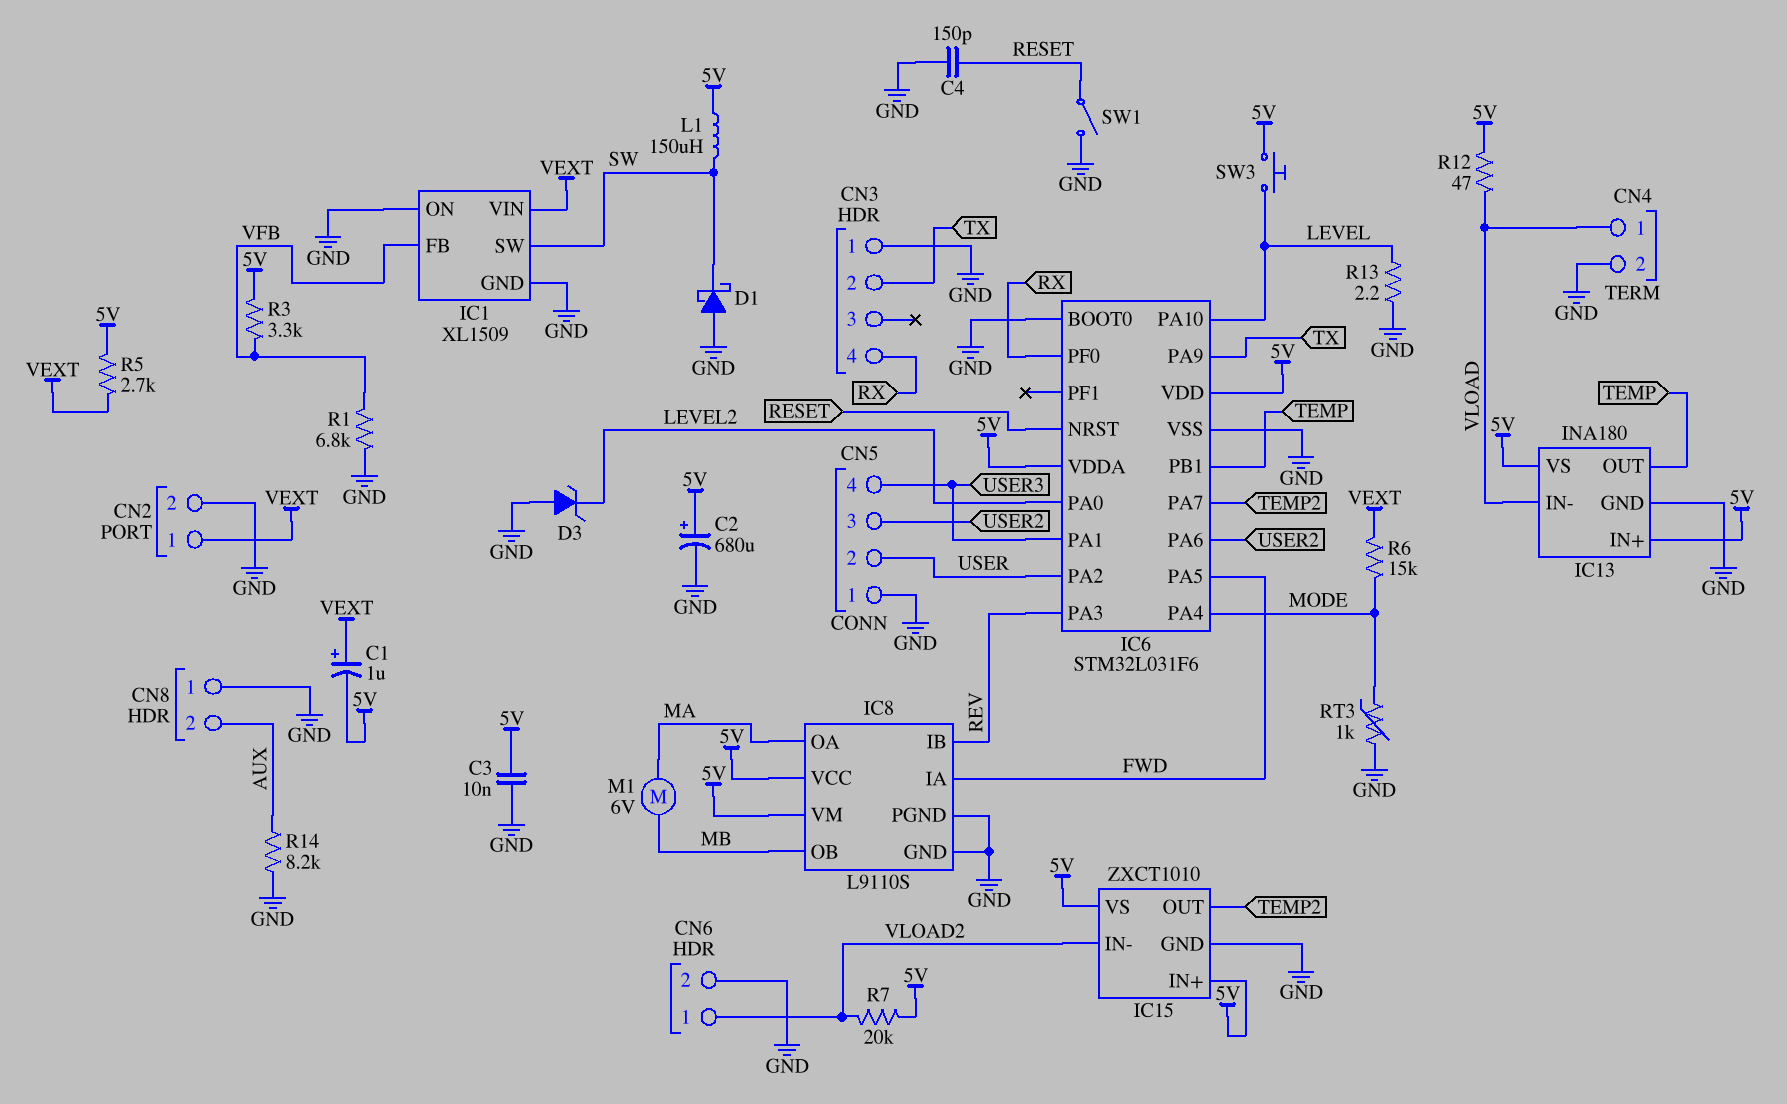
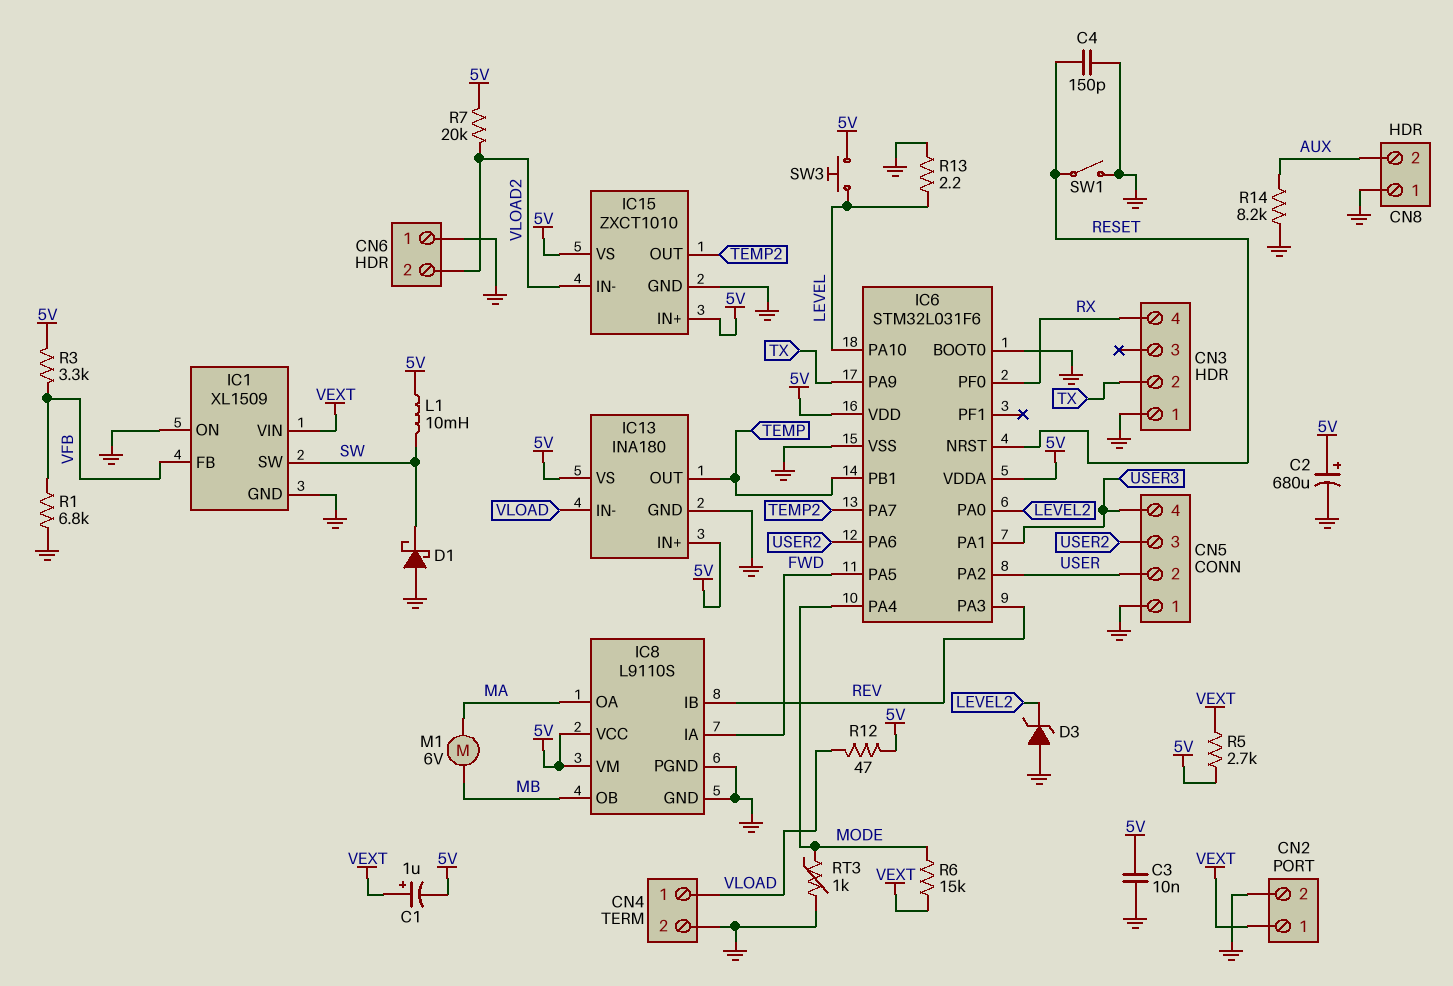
CN6 pin 1: VLOAD2 -> GND
CN6 pin 2: GND -> VLOAD2
L1: 150uH (5V, SW) -> 10mH (5V, SW)

